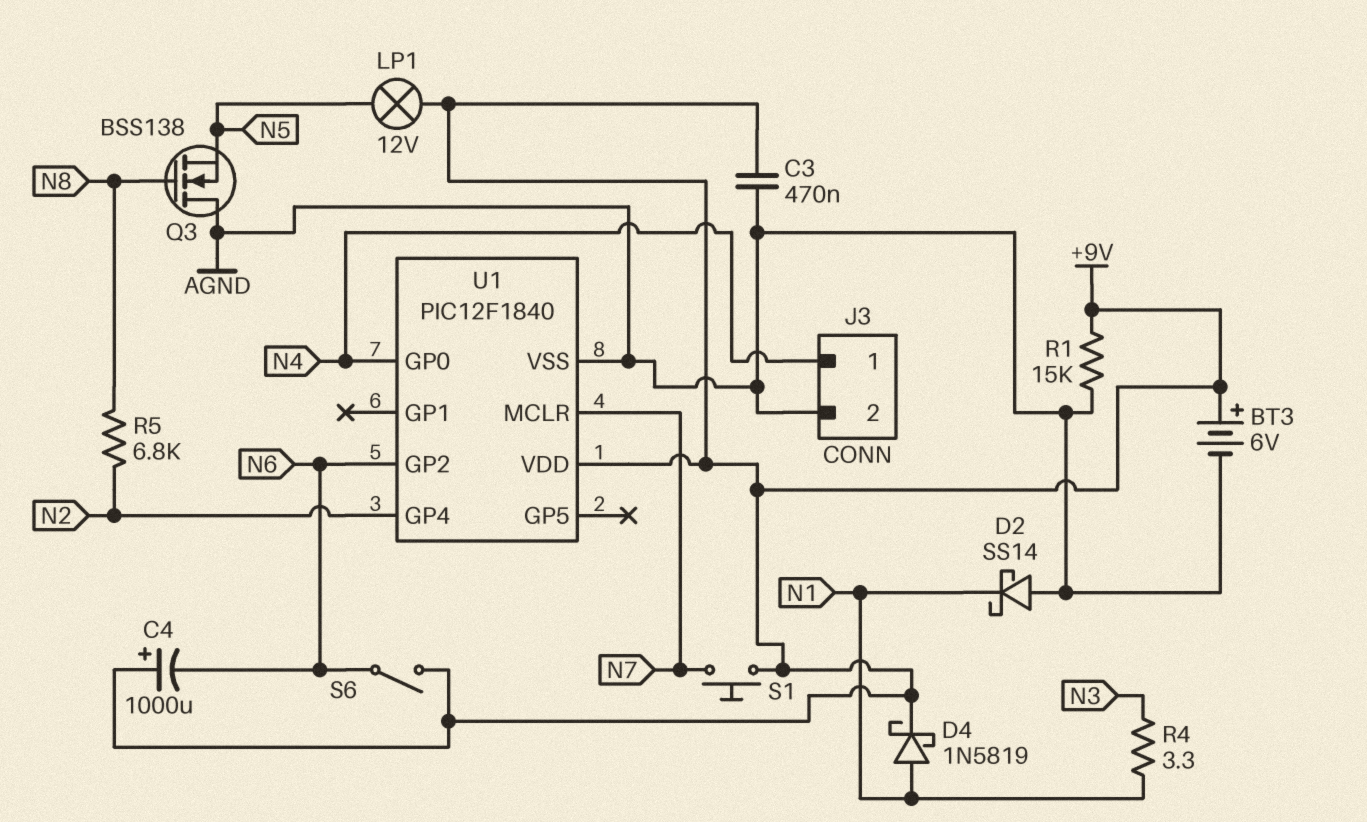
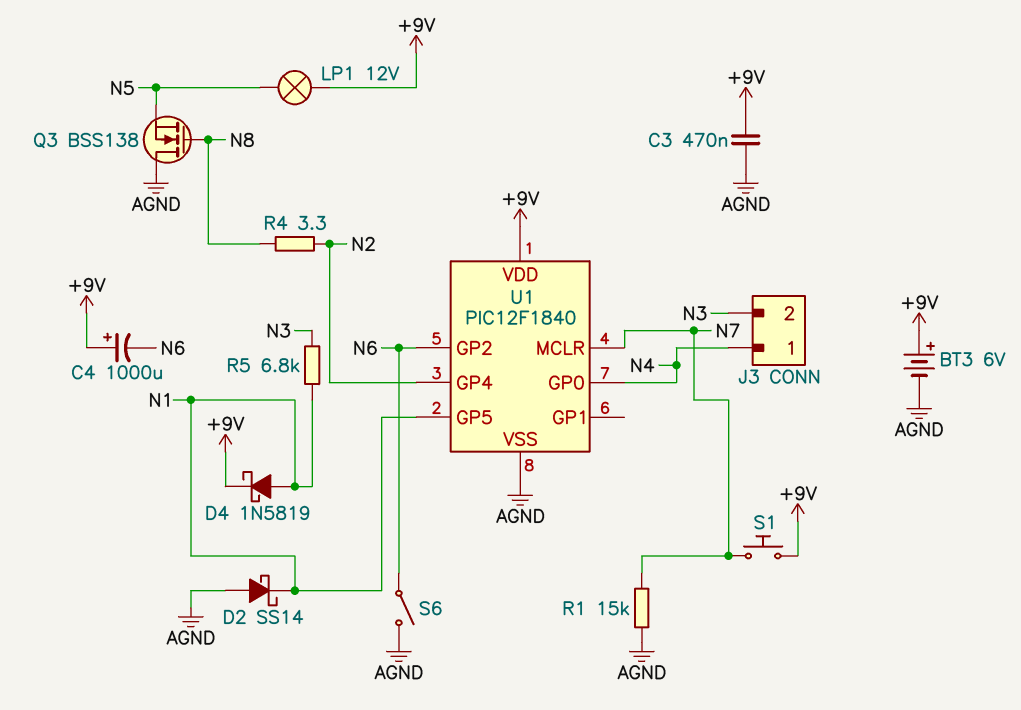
J3 pin 2: AGND -> N3
R1: 15k (+9V, AGND) -> 15k (AGND, N7)
R4: 3.3 (N1, N3) -> 3.3 (N2, N8)
R5: 6.8k (N2, N8) -> 6.8k (N1, N3)
S6: switch (+9V, N6) -> switch (AGND, N6)
U1 pin GP5: none -> N1

